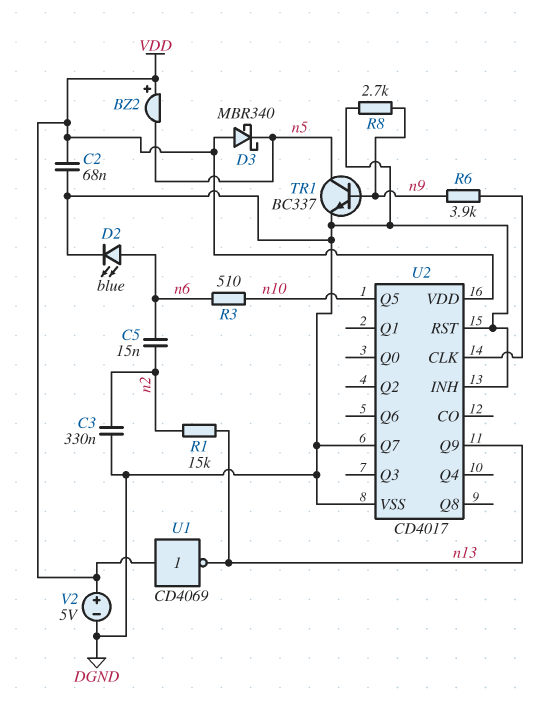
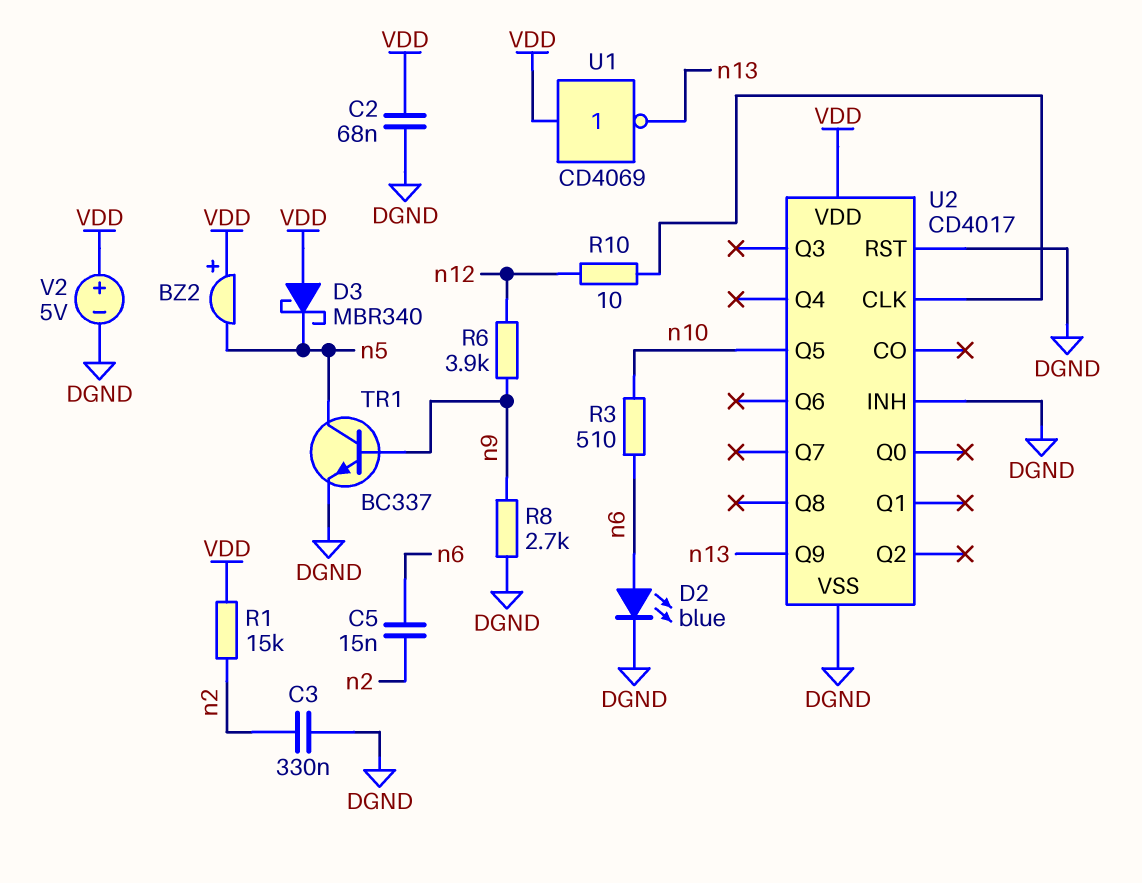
R1: 15k (n2, n13) -> 15k (VDD, n2)
R6: 3.9k (U2/CLK, n9) -> 3.9k (n9, n12)
R10: none -> 10 (U2/CLK, n12)
U2 pin Q7: DGND -> none

